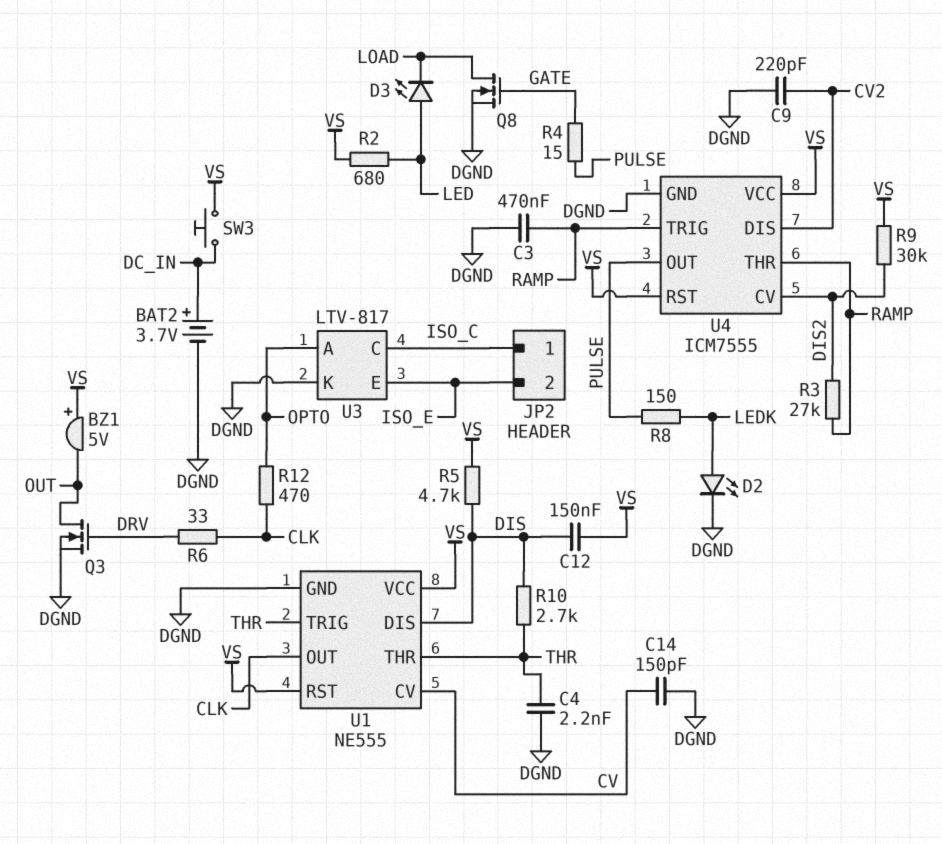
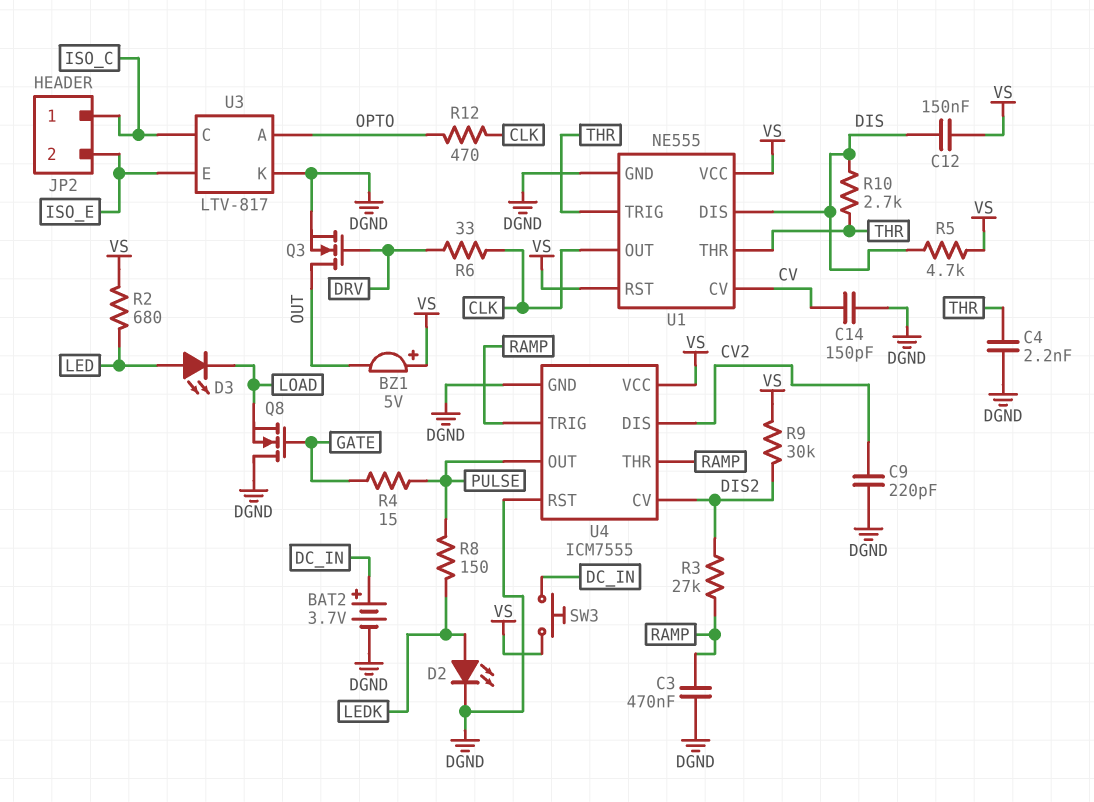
Q8: NMOS (G GATE, D LOAD, S DGND) -> NMOS (G GATE, D DGND, S LOAD)
U4 pin RST: VS -> DGND

